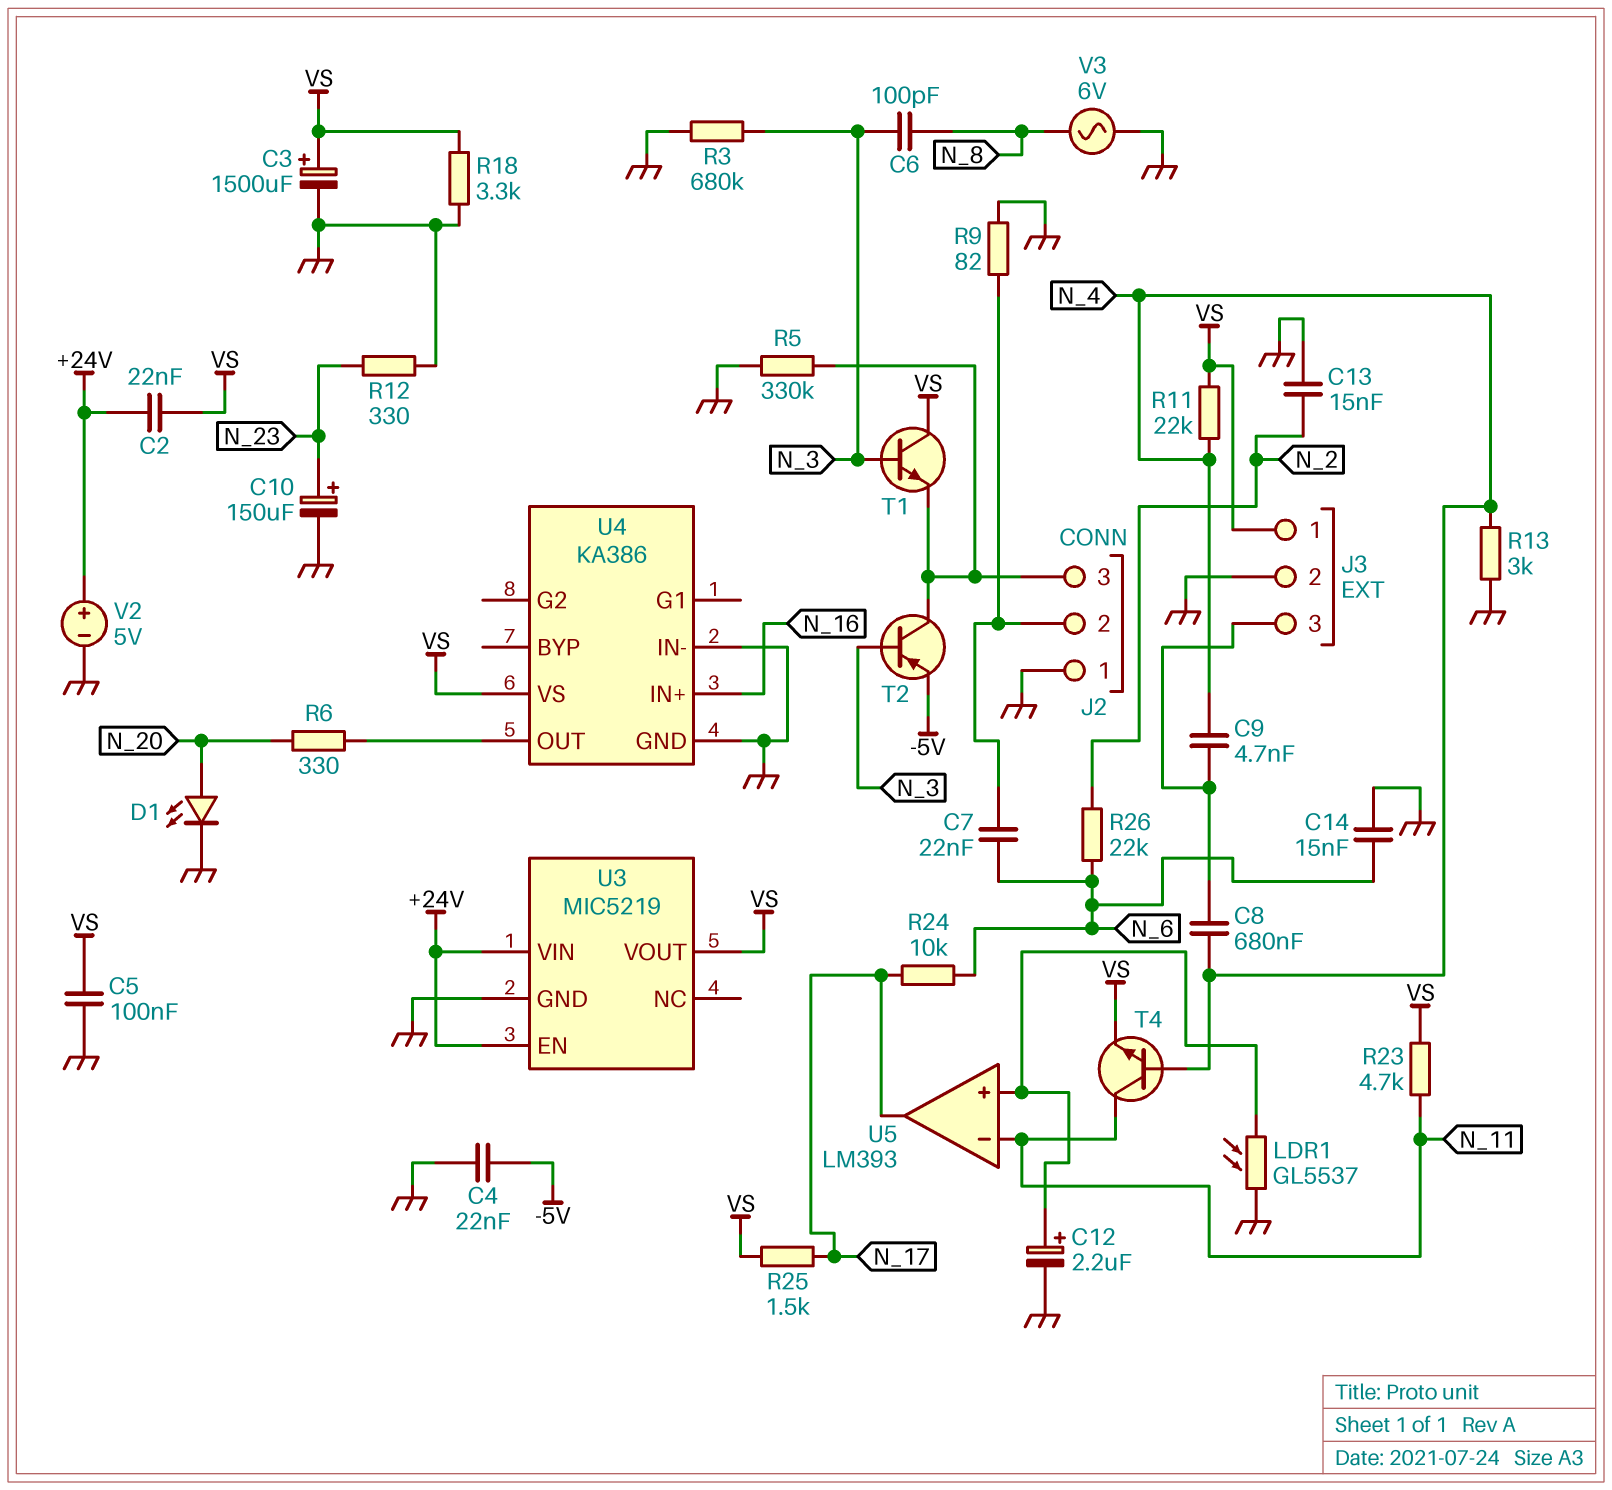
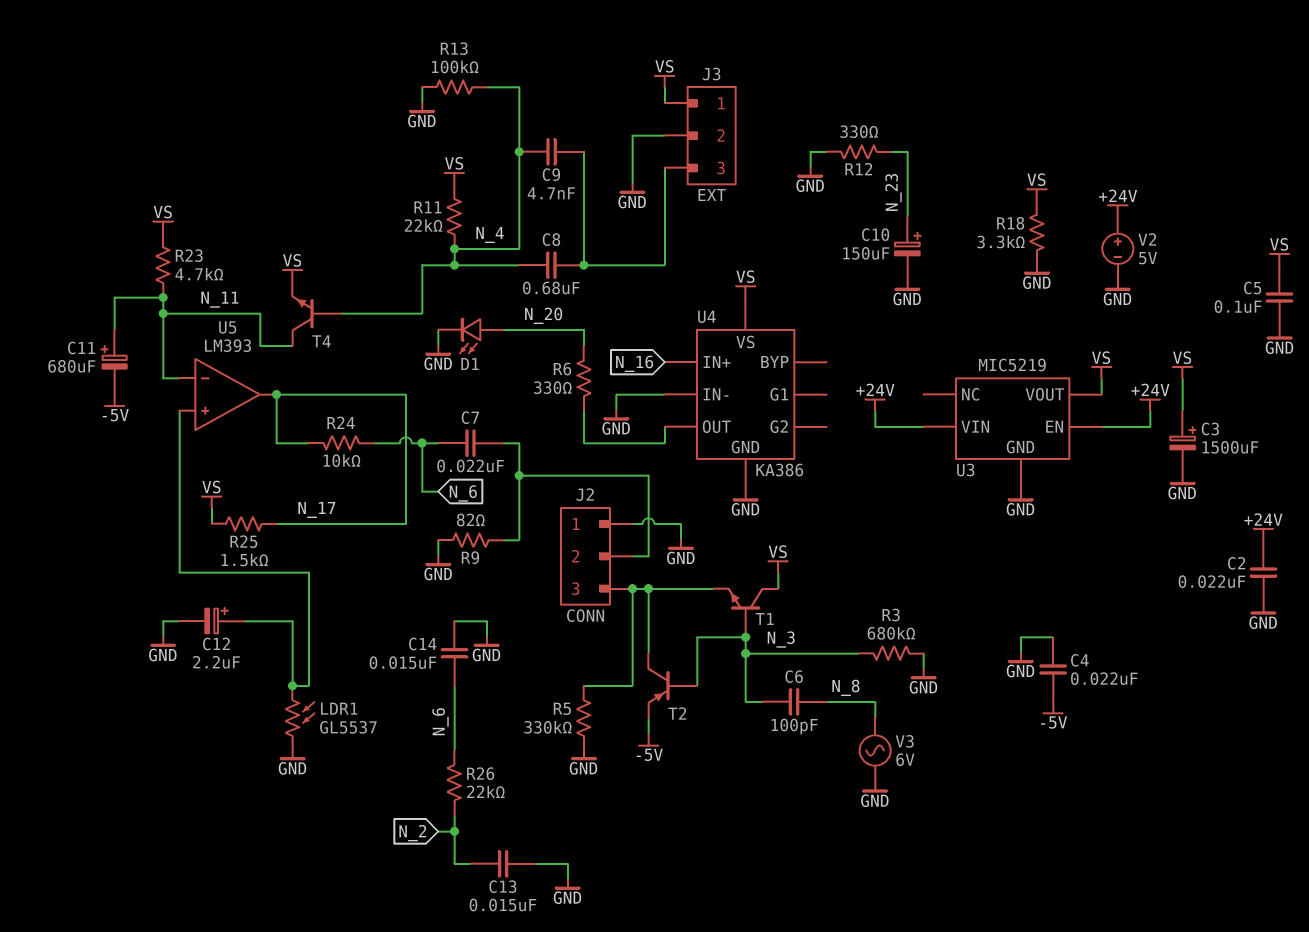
C2: 22nF (+24V, VS) -> 22nF (+24V, GND)
C11: none -> 680uF (plus N_11, minus -5V)
R13: 3k (GND, N_4) -> 100k (GND, N_4)

